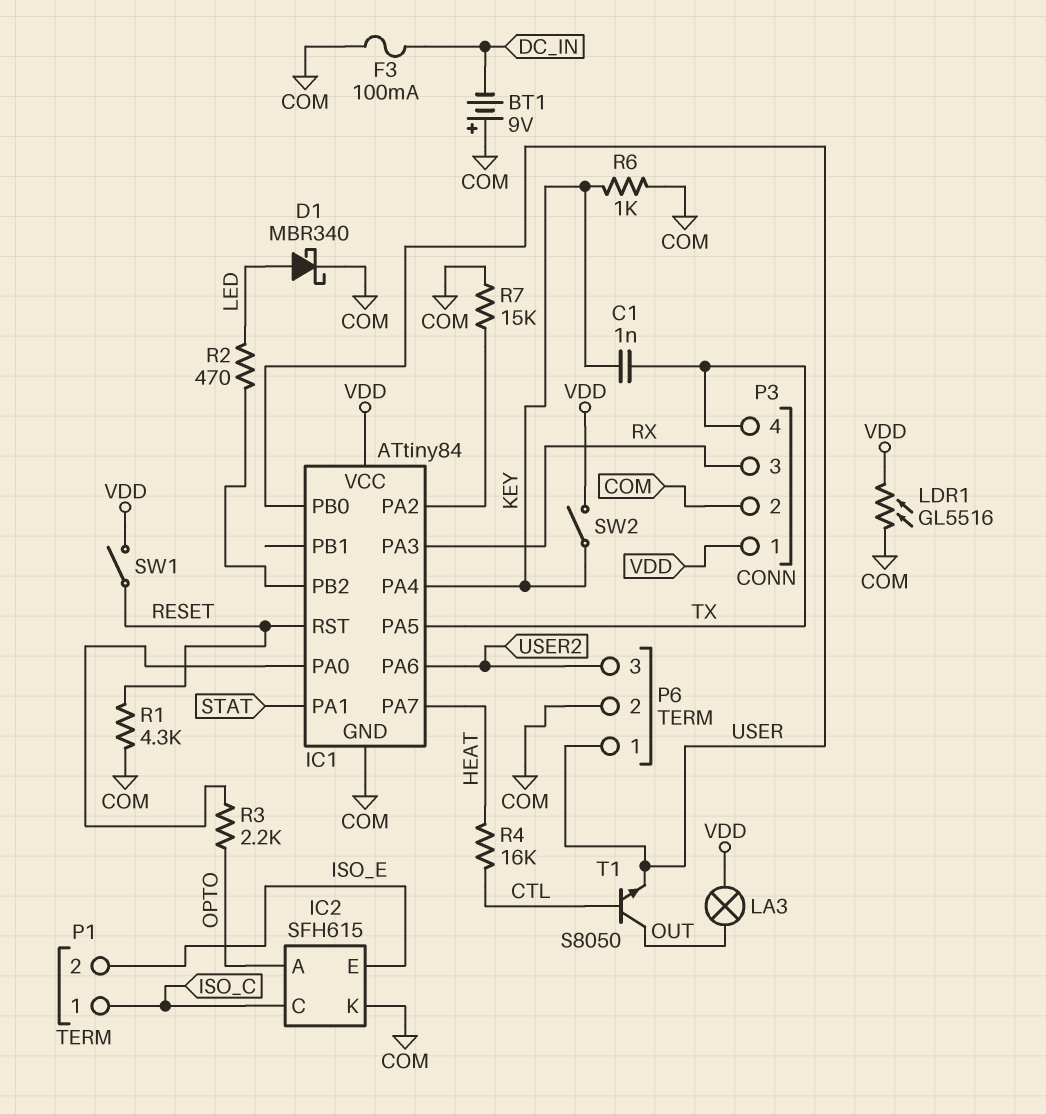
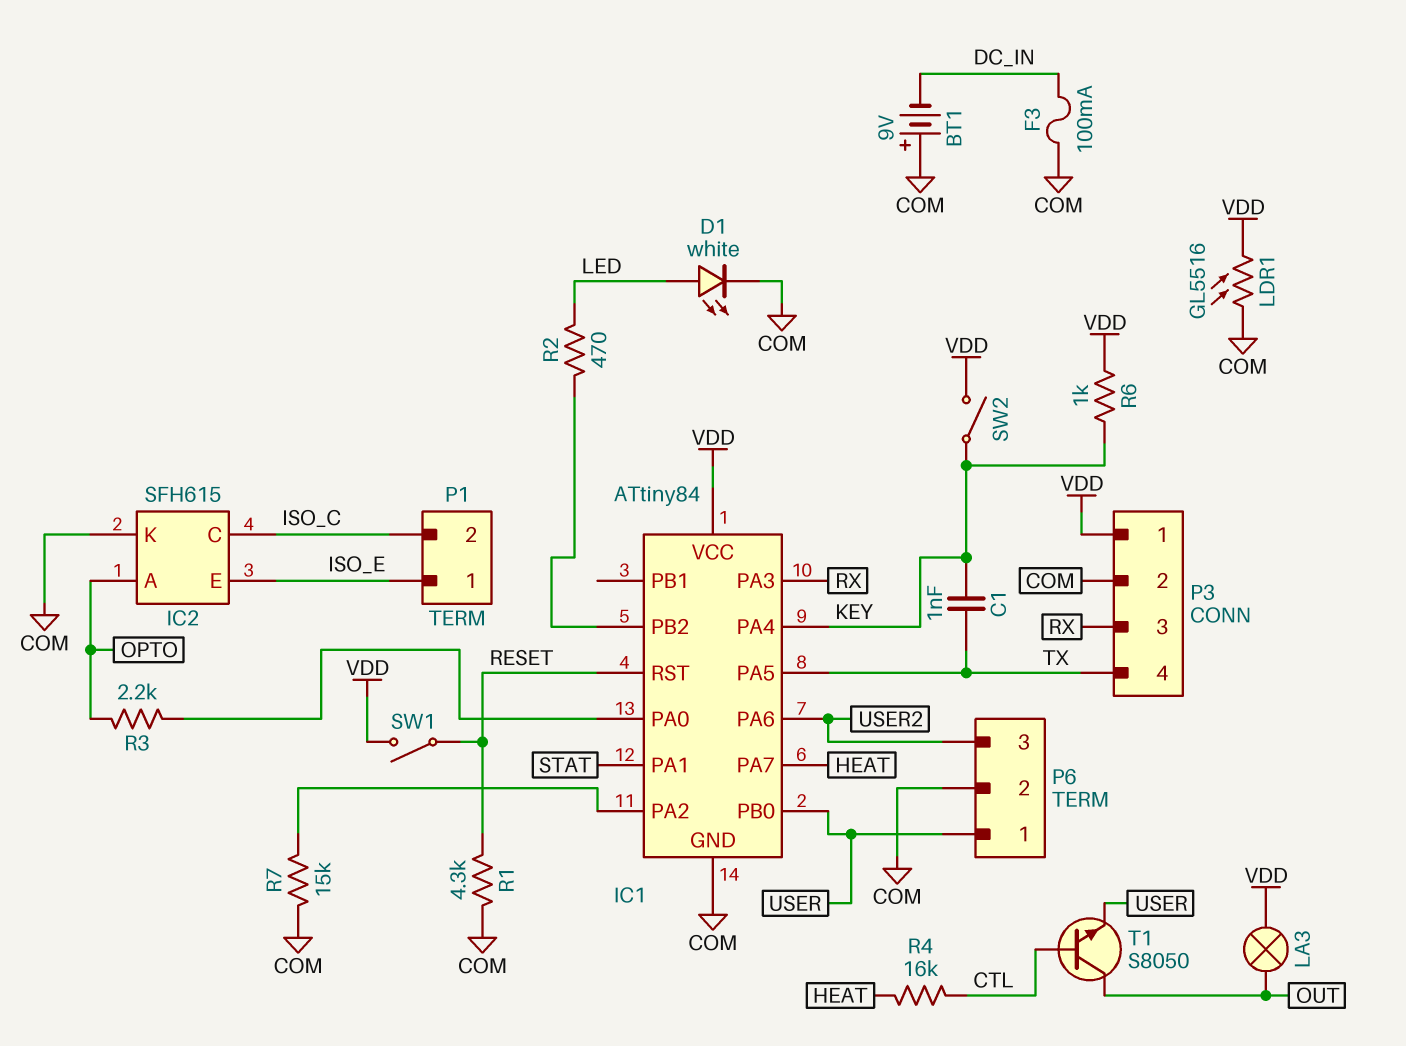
D1: schottky MBR340 (A LED, K COM) -> LED white (A LED, K COM)
P1 pin 1: ISO_C -> ISO_E
P1 pin 2: ISO_E -> ISO_C
R6: 1k (COM, KEY) -> 1k (KEY, VDD)

